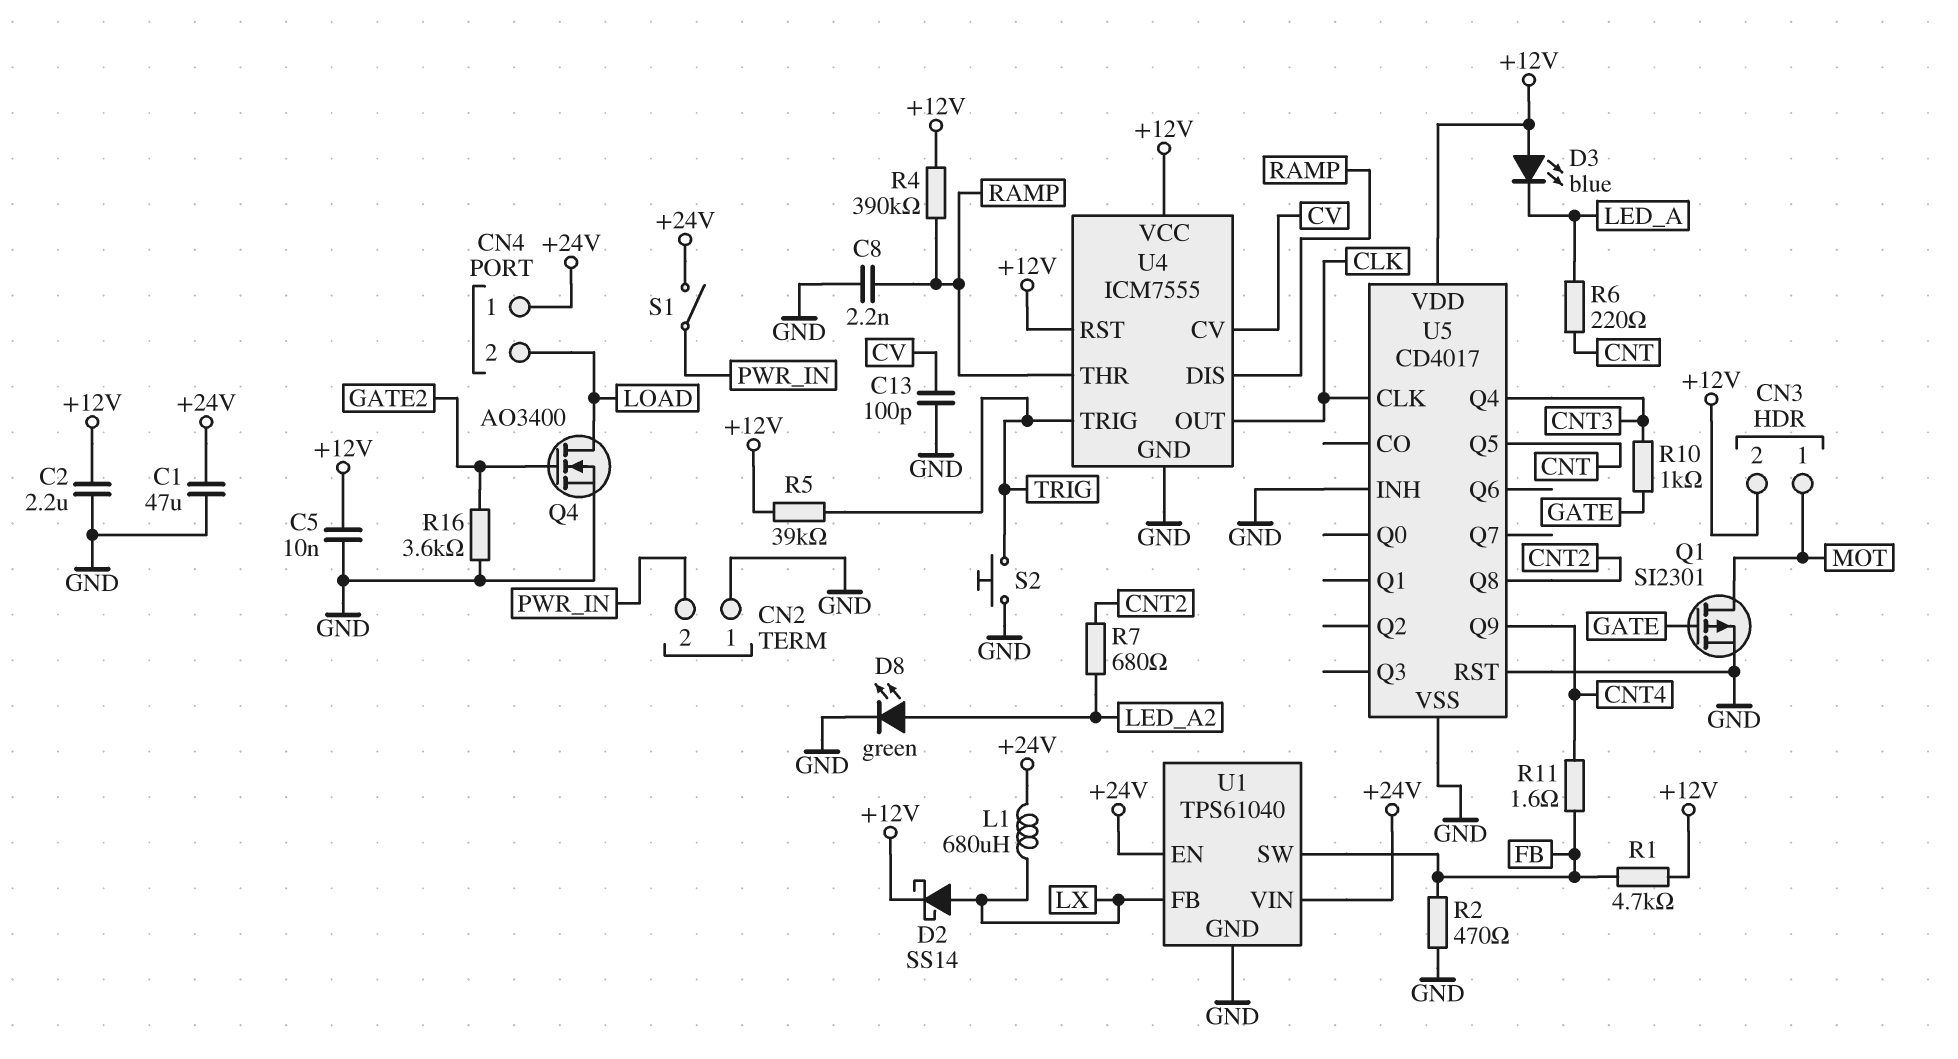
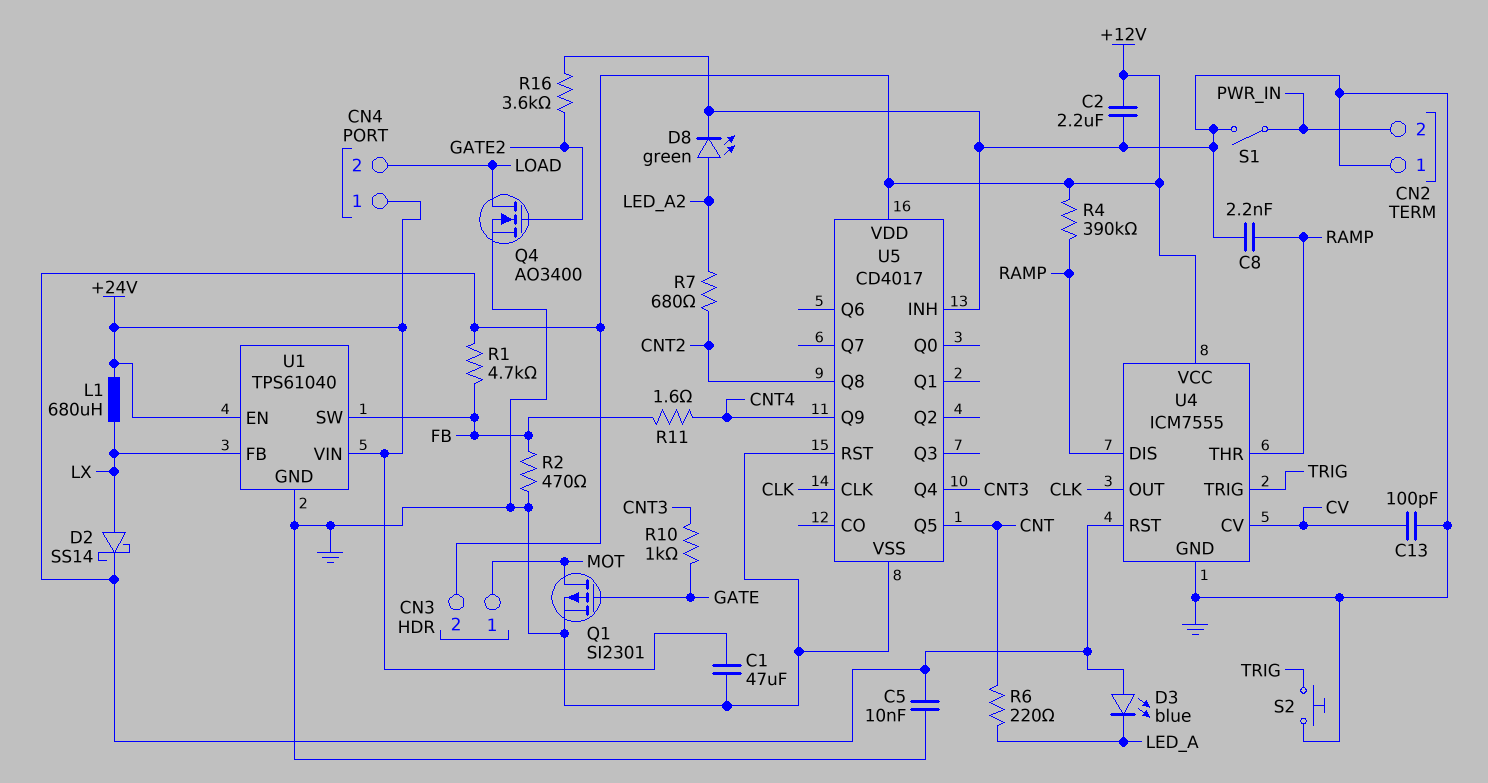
R5: 39k (+12V, TRIG) -> none
S1: switch (+24V, PWR_IN) -> switch (GND, PWR_IN)

